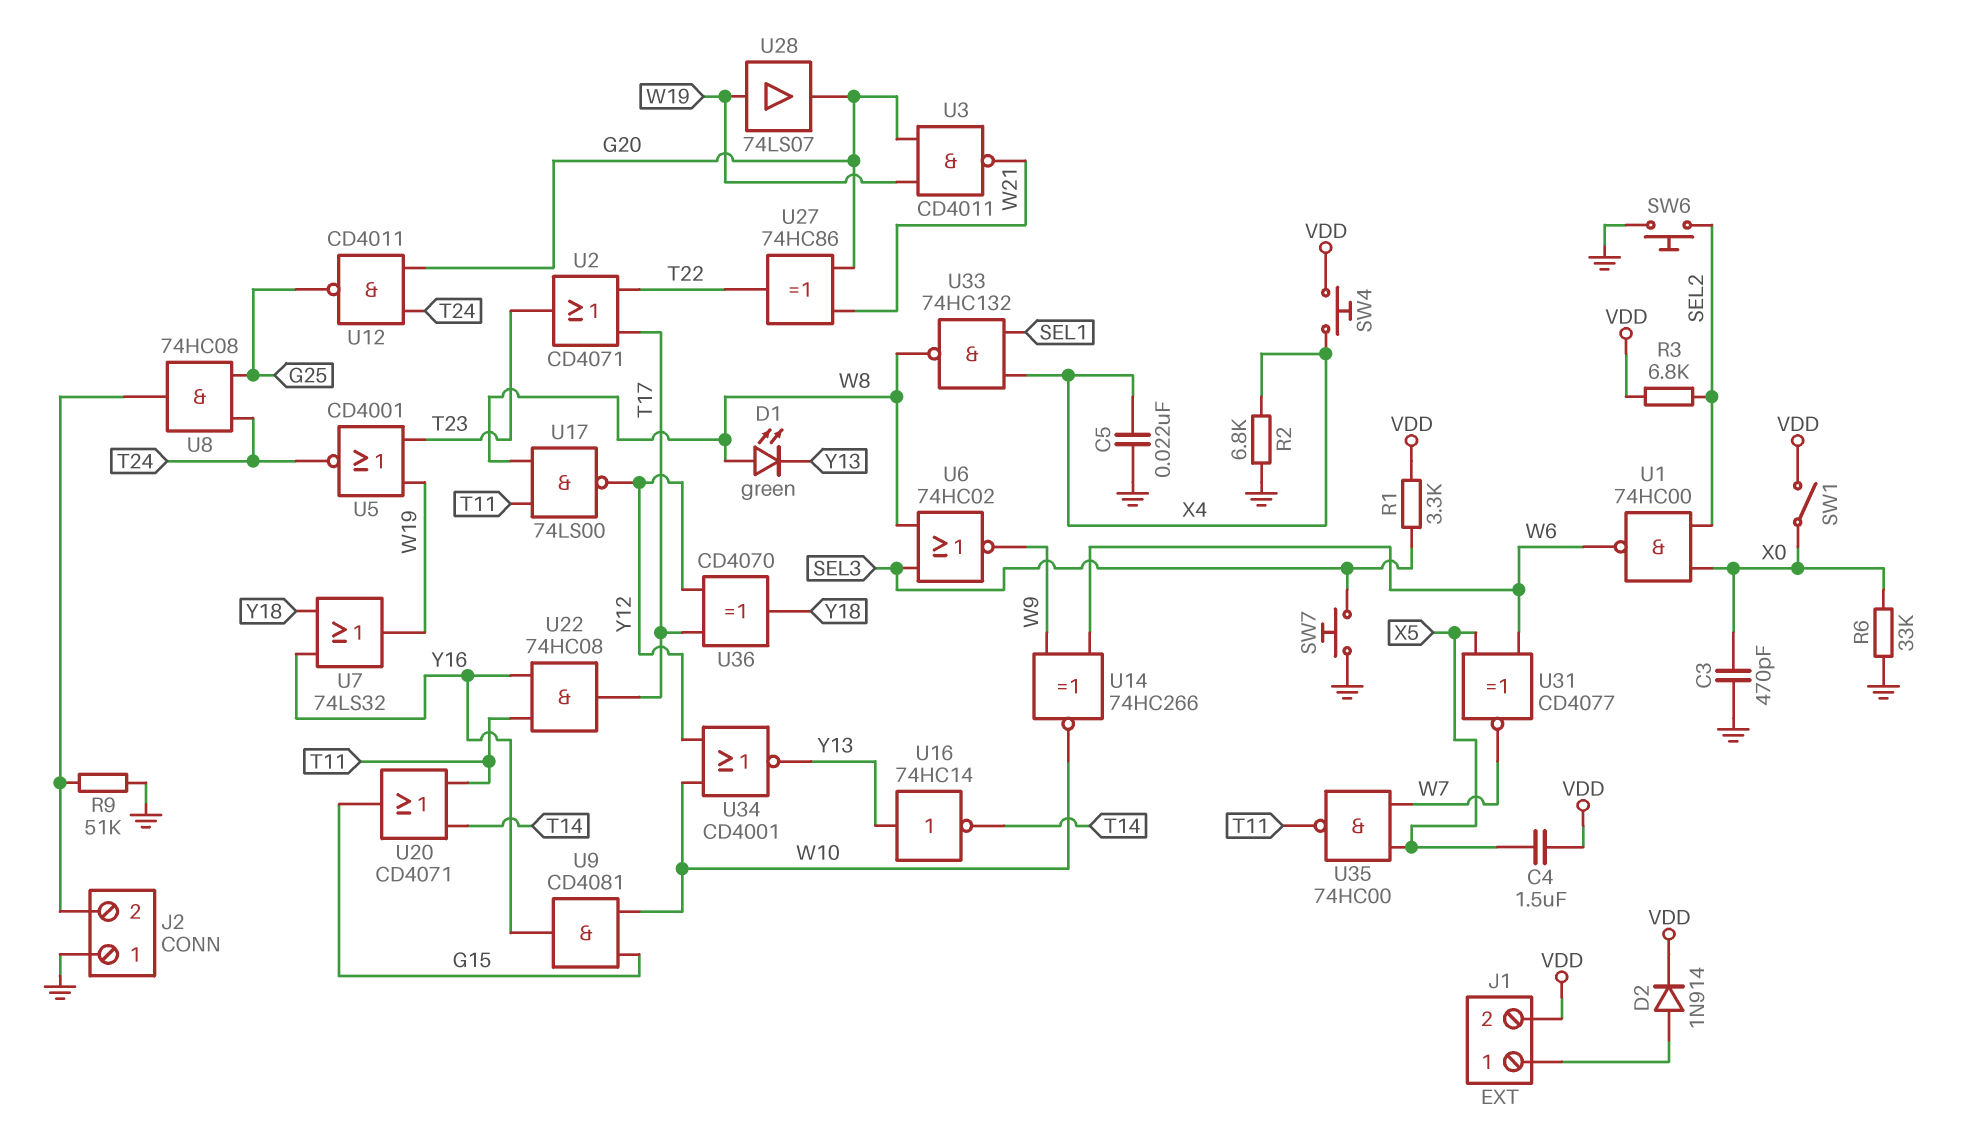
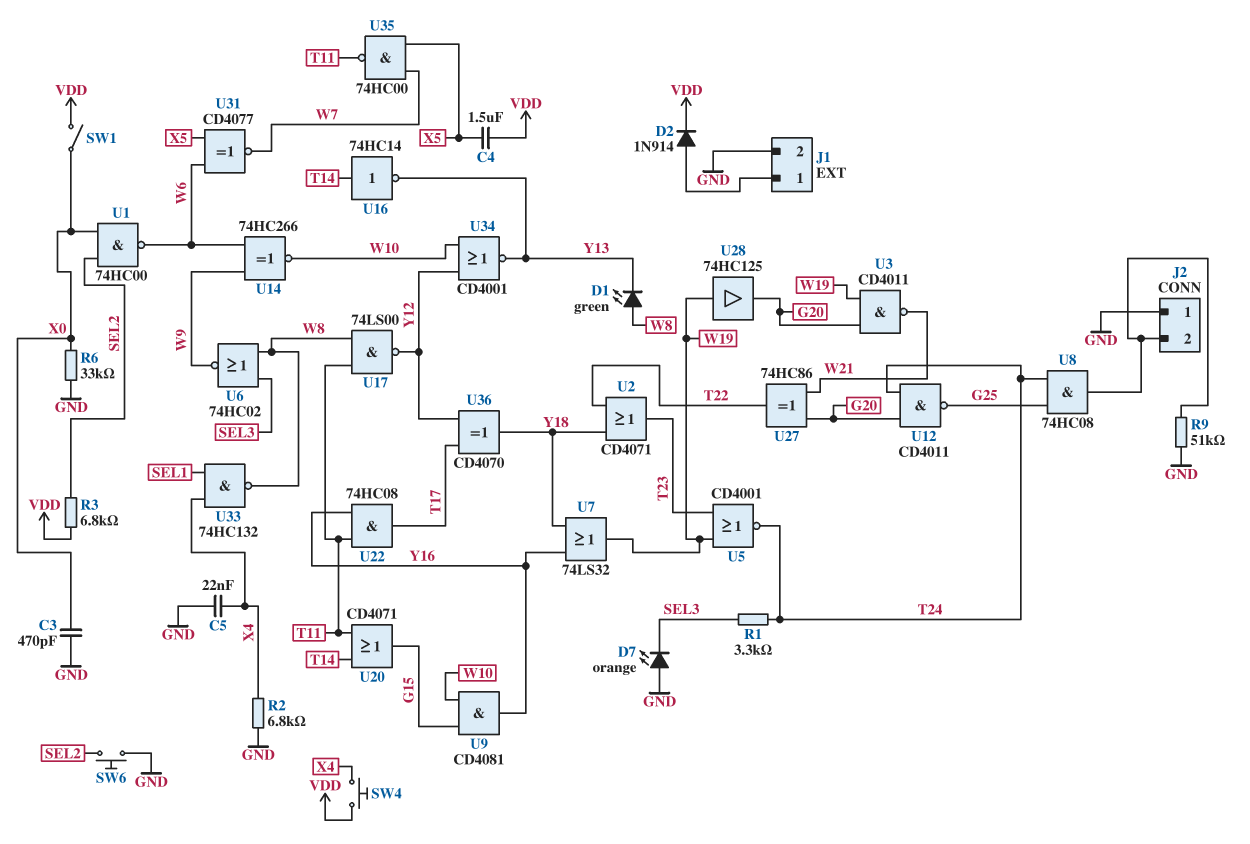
D7: none -> LED orange (A GND, K SEL3)
J1 pin 2: VDD -> GND
R1: 3.3k (SEL3, VDD) -> 3.3k (SEL3, T24)
SW7: button (GND, SEL3) -> none
U2: OR CD4071 (in T17, in T22, out T23) -> OR CD4071 (in T22, in Y18, out T23)
U16: NOT 74HC14 (in Y13, out T14) -> NOT 74HC14 (in T14, out Y13)
U28: buffer 74LS07 (in W19, out G20) -> buffer 74HC125 (in W19, out G20)

